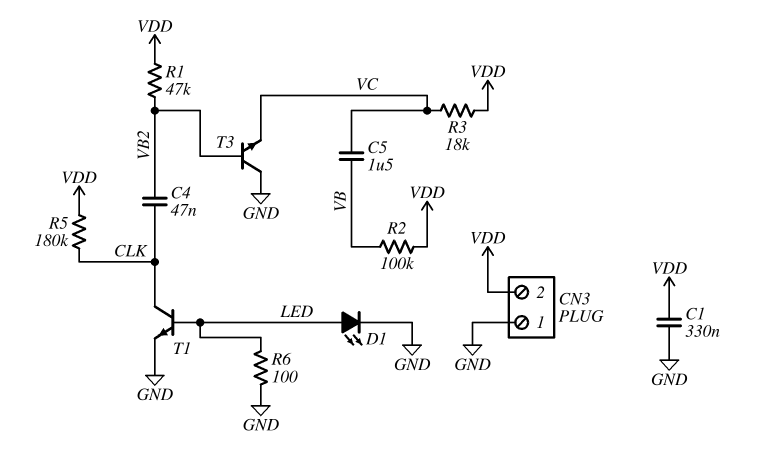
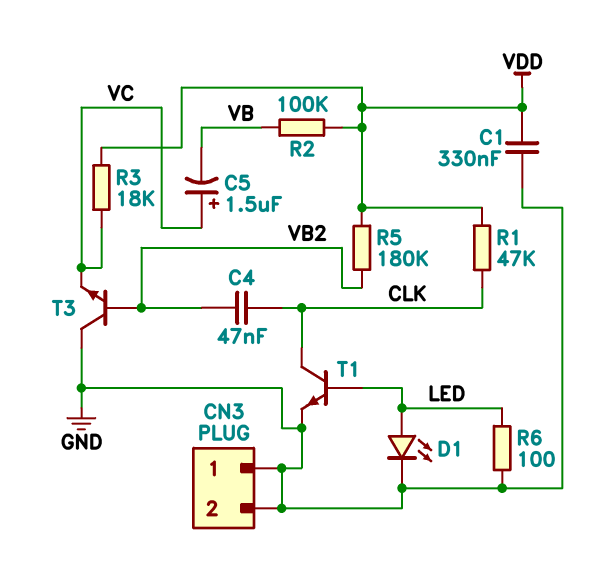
C5: 1.5uF (VB, VC) -> 1.5uF (plus VC, minus VB)
CN3 pin 2: VDD -> GND
R1: 47k (VB2, VDD) -> 47k (CLK, VDD)
R5: 180k (CLK, VDD) -> 180k (VB2, VDD)

